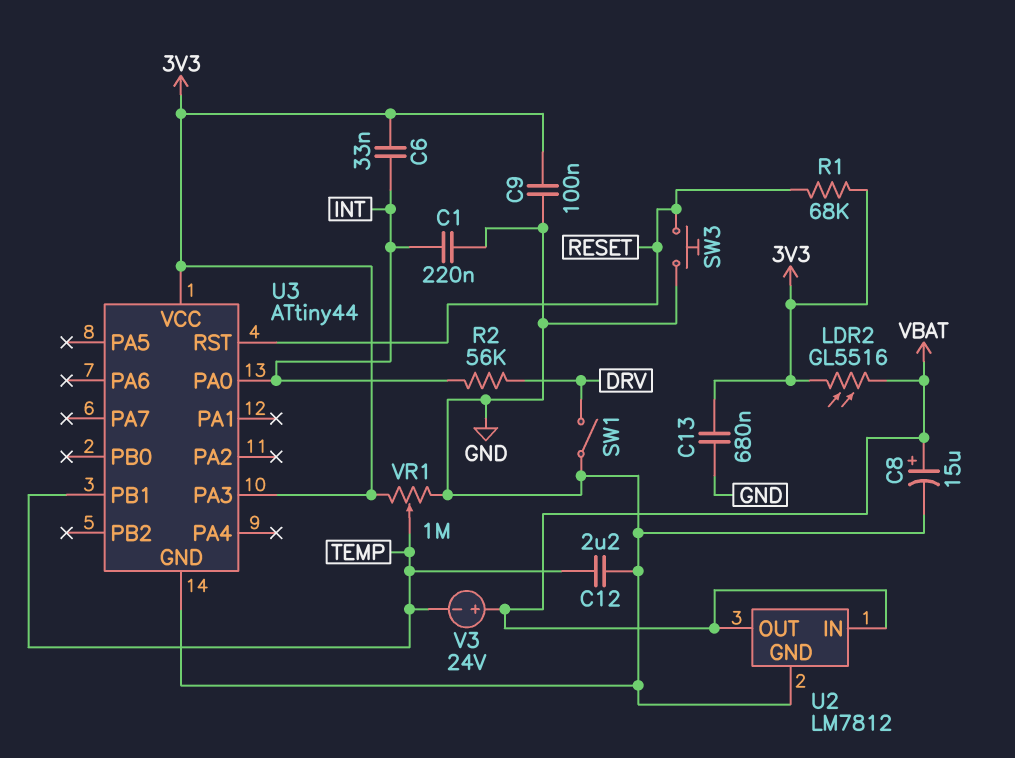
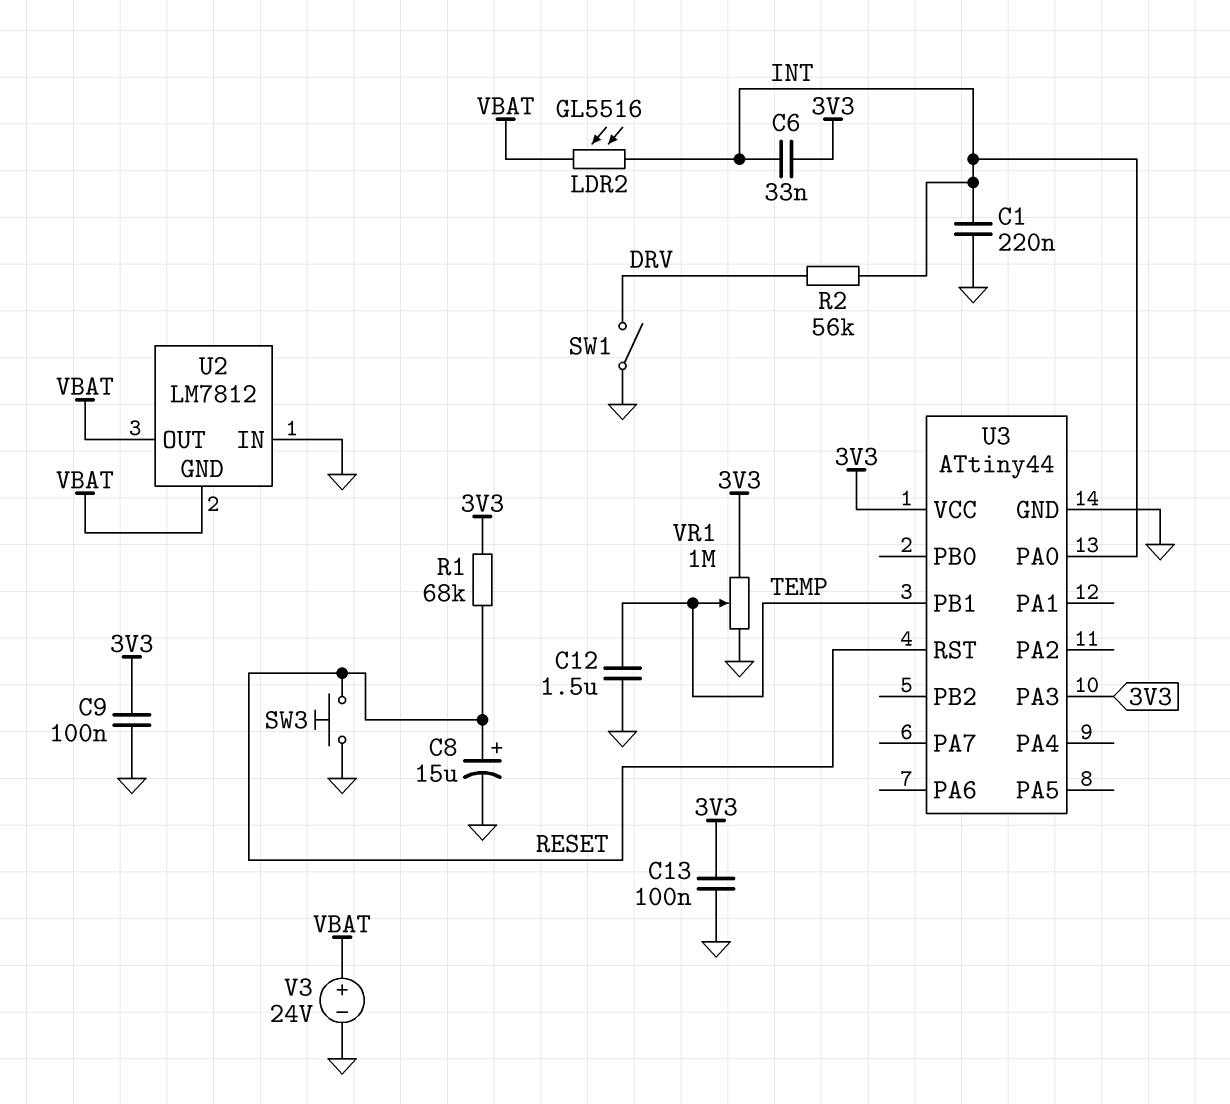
C8: 15uF (plus VBAT, minus GND) -> 15uF (plus RESET, minus GND)
C12: 2.2uF (GND, TEMP) -> 1.5uF (GND, TEMP)
C13: 680nF (3V3, GND) -> 100nF (3V3, GND)
LDR2: GL5516 (3V3, VBAT) -> GL5516 (INT, VBAT)
U2 pin GND: GND -> VBAT
U2 pin IN: VBAT -> GND
V3: 24V (plus VBAT, minus TEMP) -> 24V (plus VBAT, minus GND)

